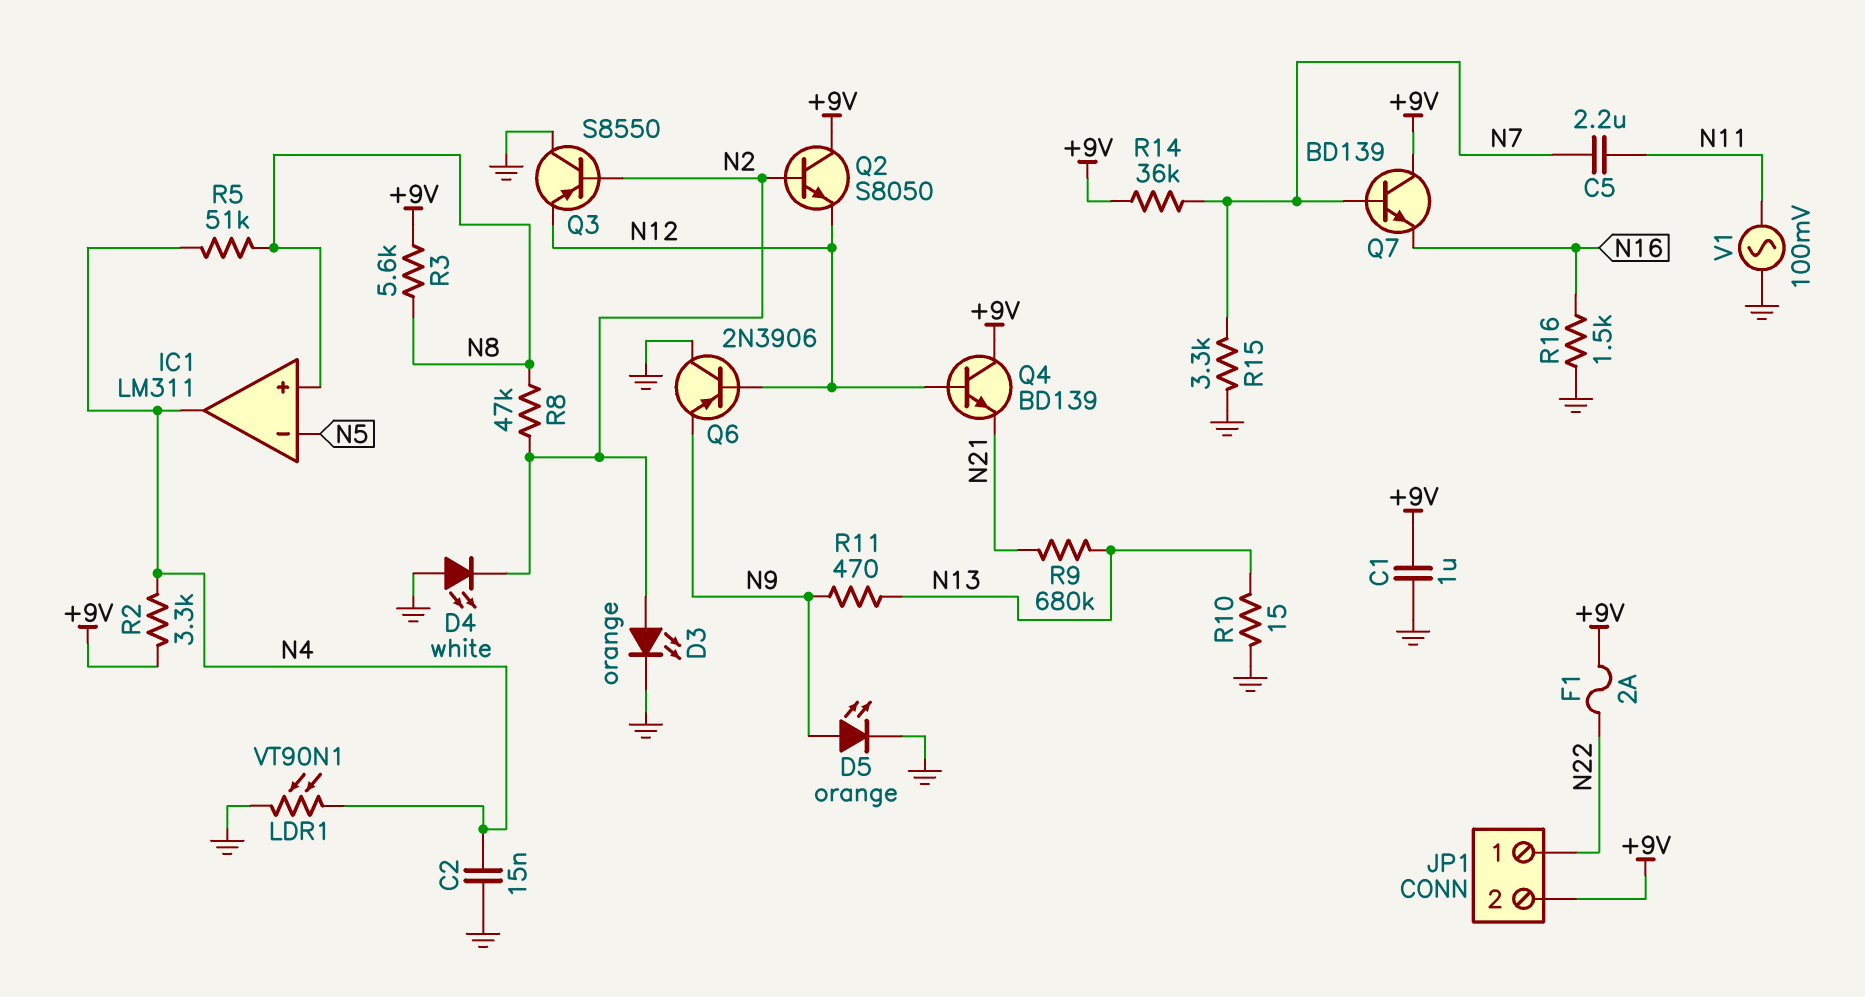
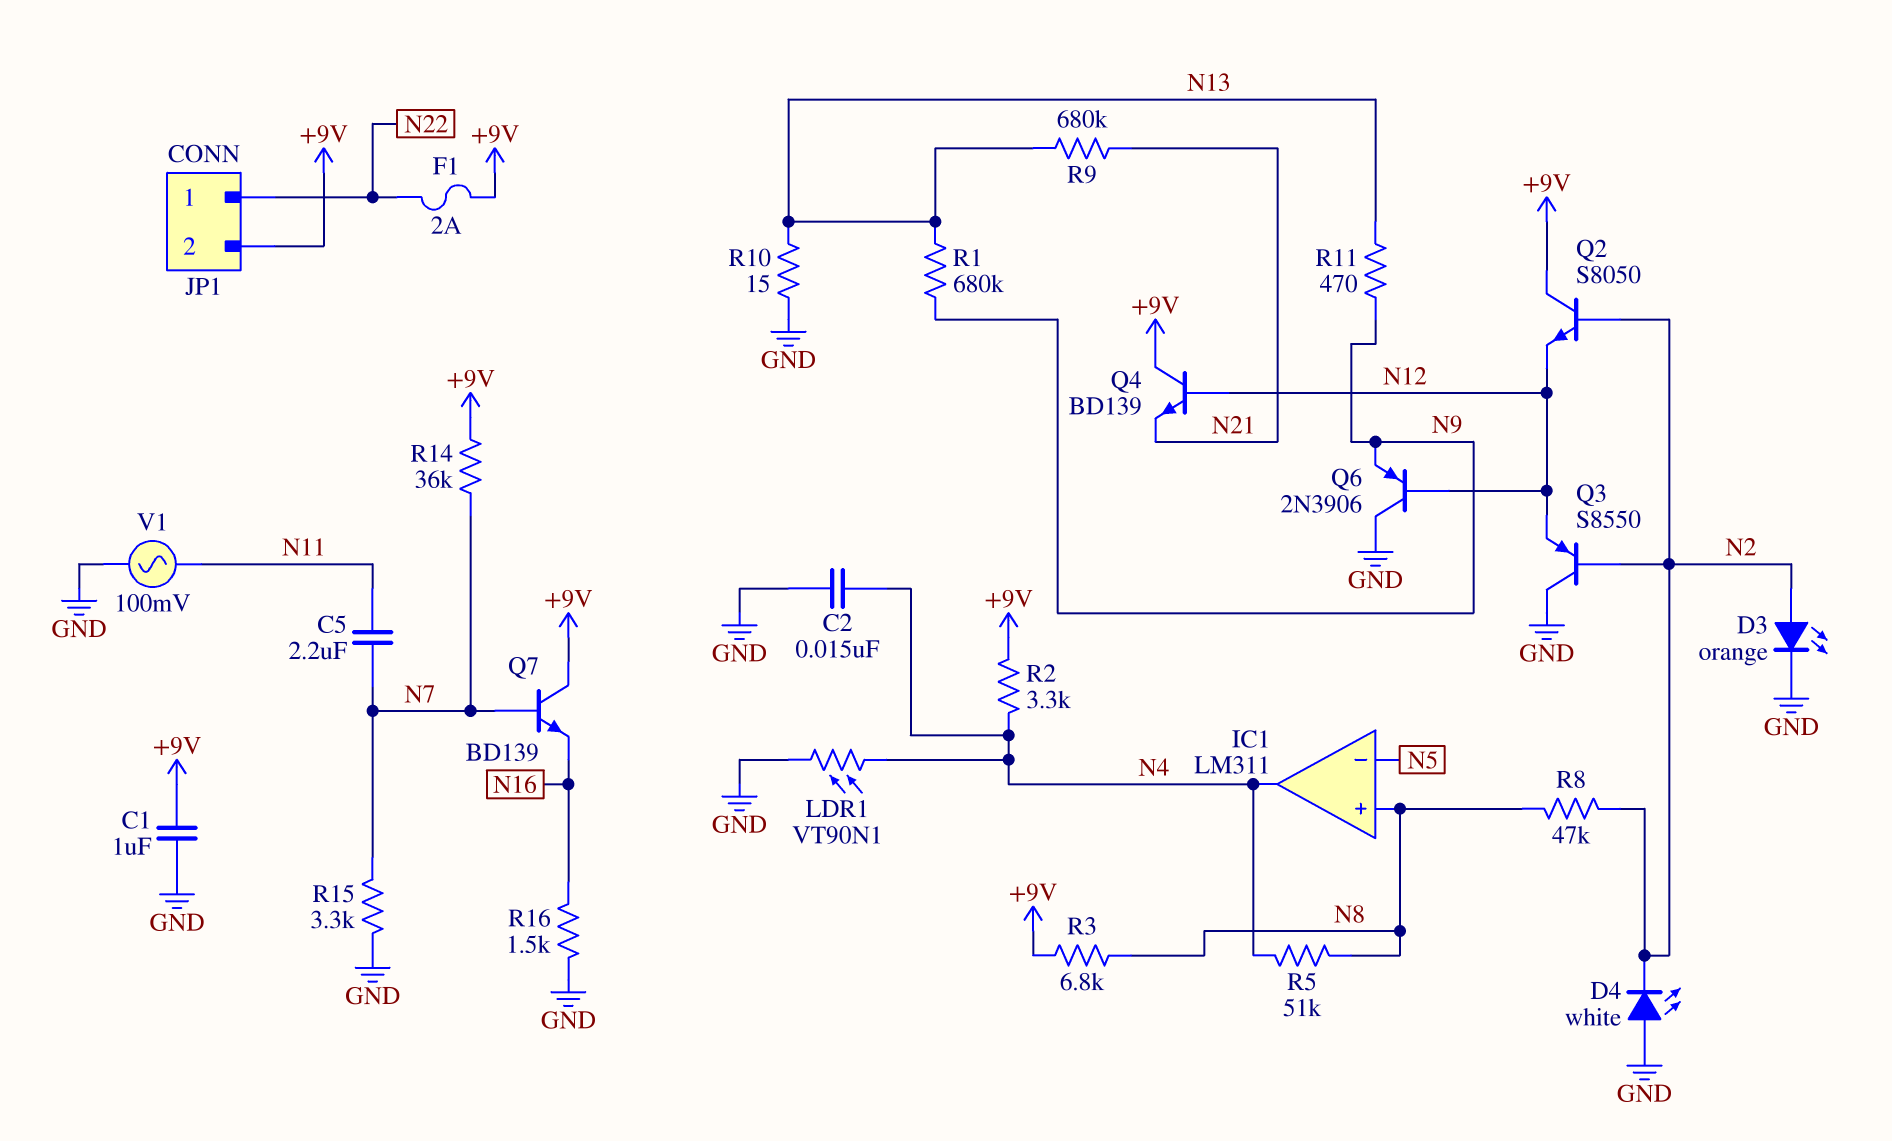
D5: LED orange (A N9, K GND) -> none
R1: none -> 680k (N9, N13)
R3: 5.6k (+9V, N8) -> 6.8k (+9V, N8)

